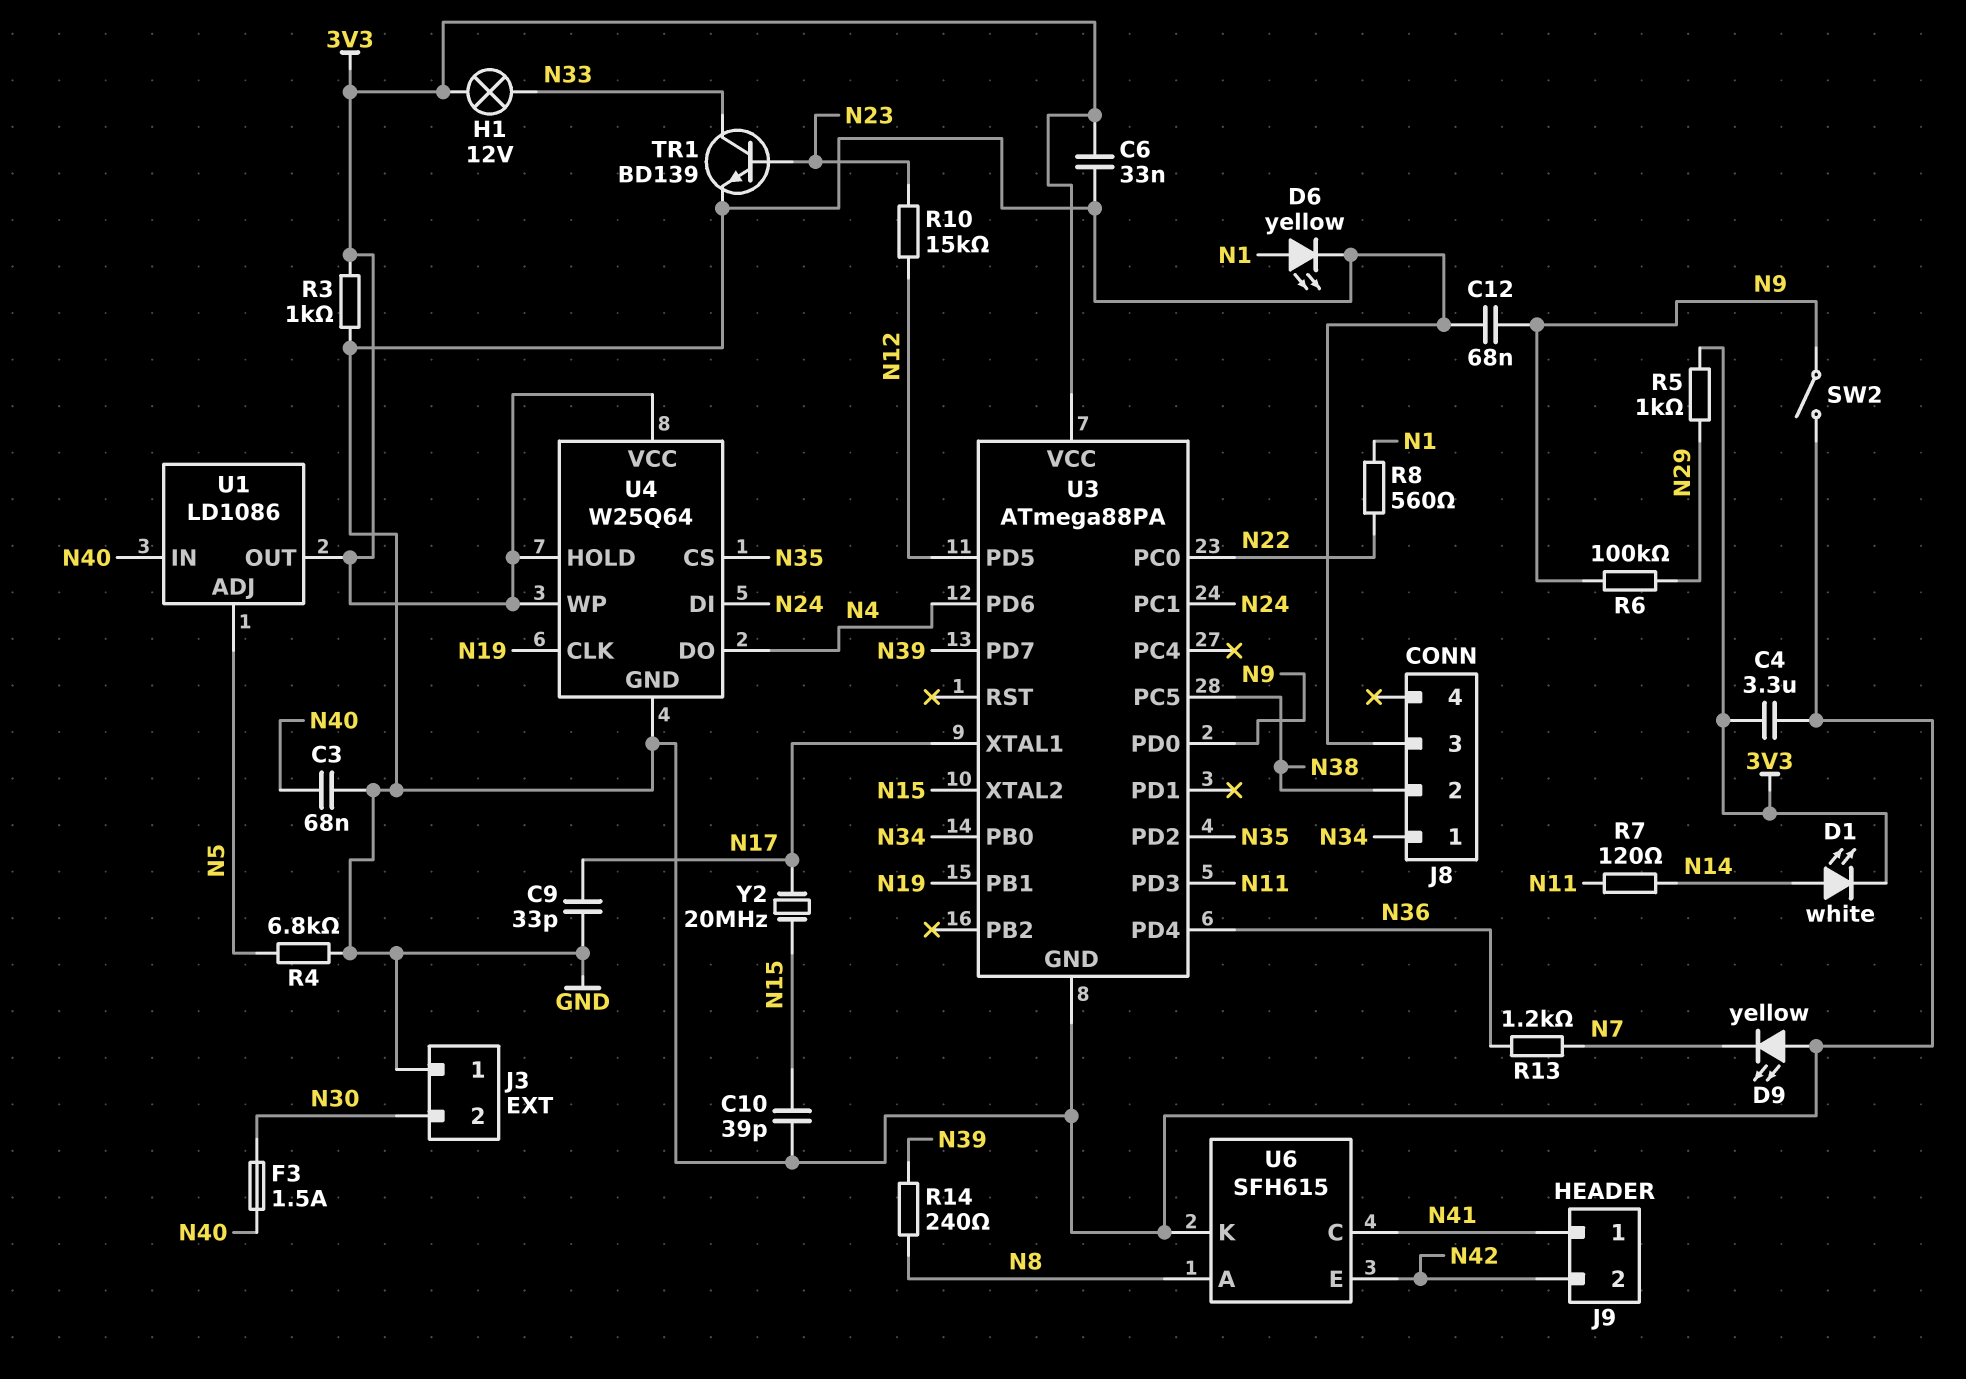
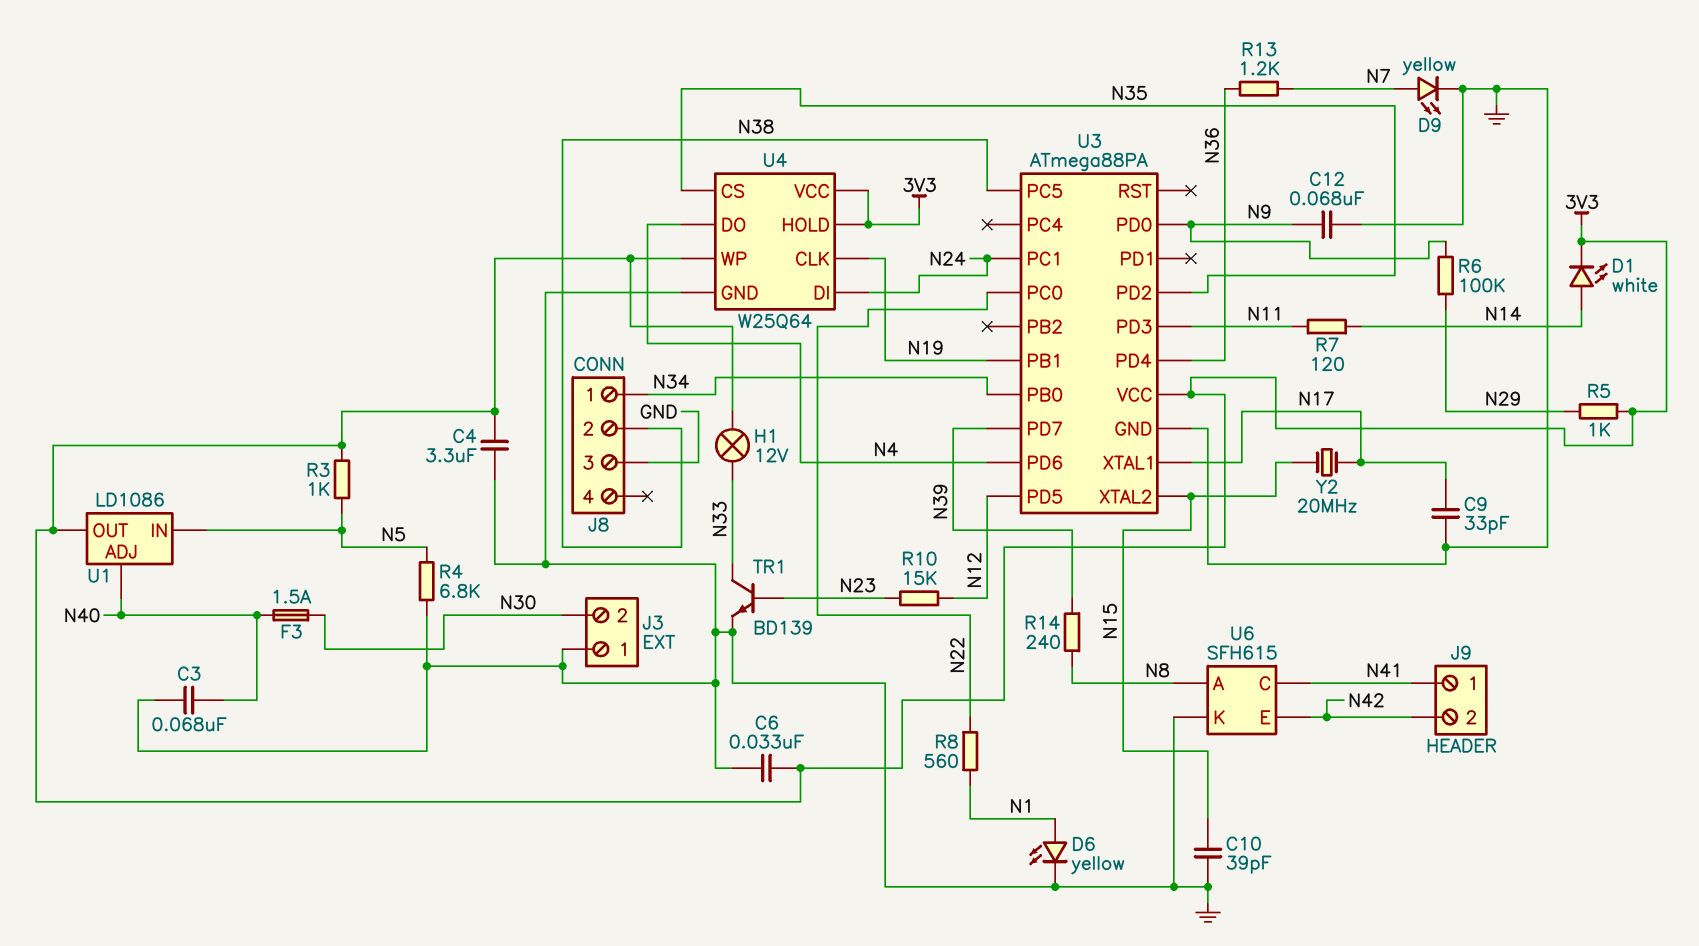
D9: LED yellow (A GND, K N7) -> LED yellow (A N7, K GND)
R3: 1k (3V3, GND) -> 1k (3V3, N5)
SW2: switch (GND, N9) -> none
U1 pin ADJ: N5 -> N40
U1 pin IN: N40 -> N5

